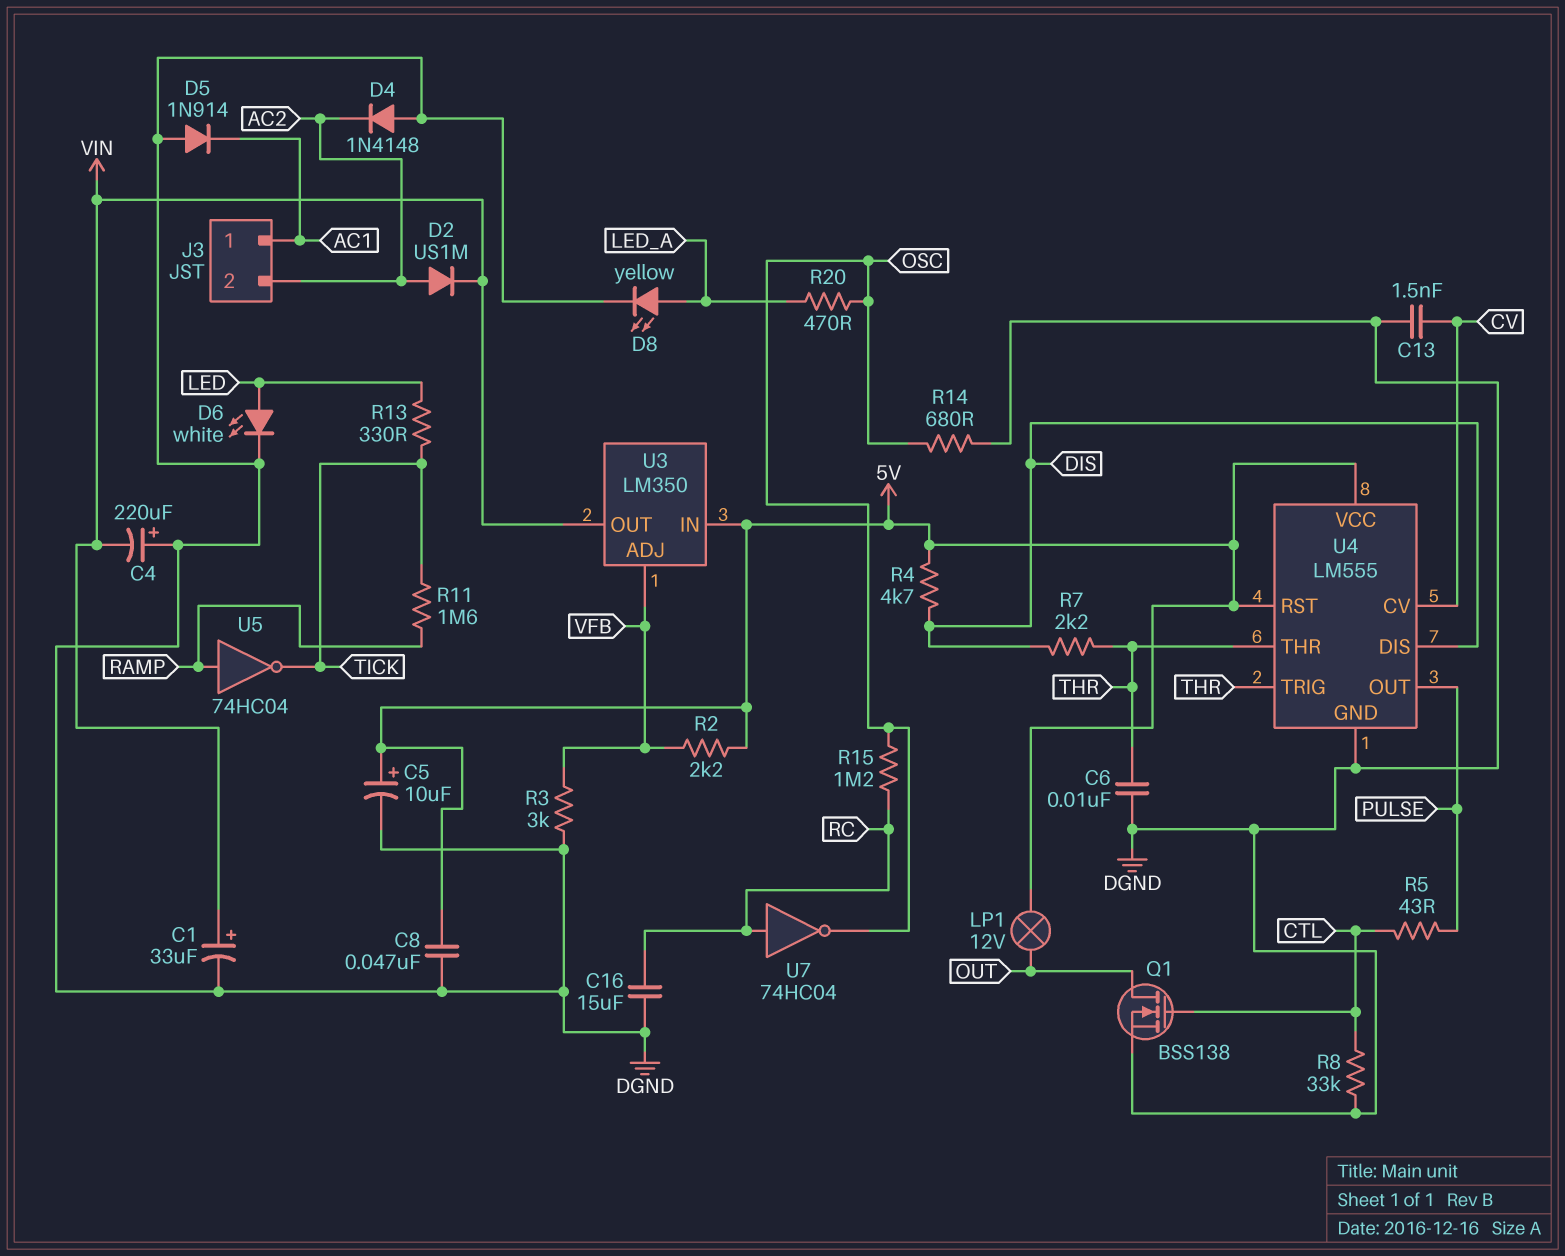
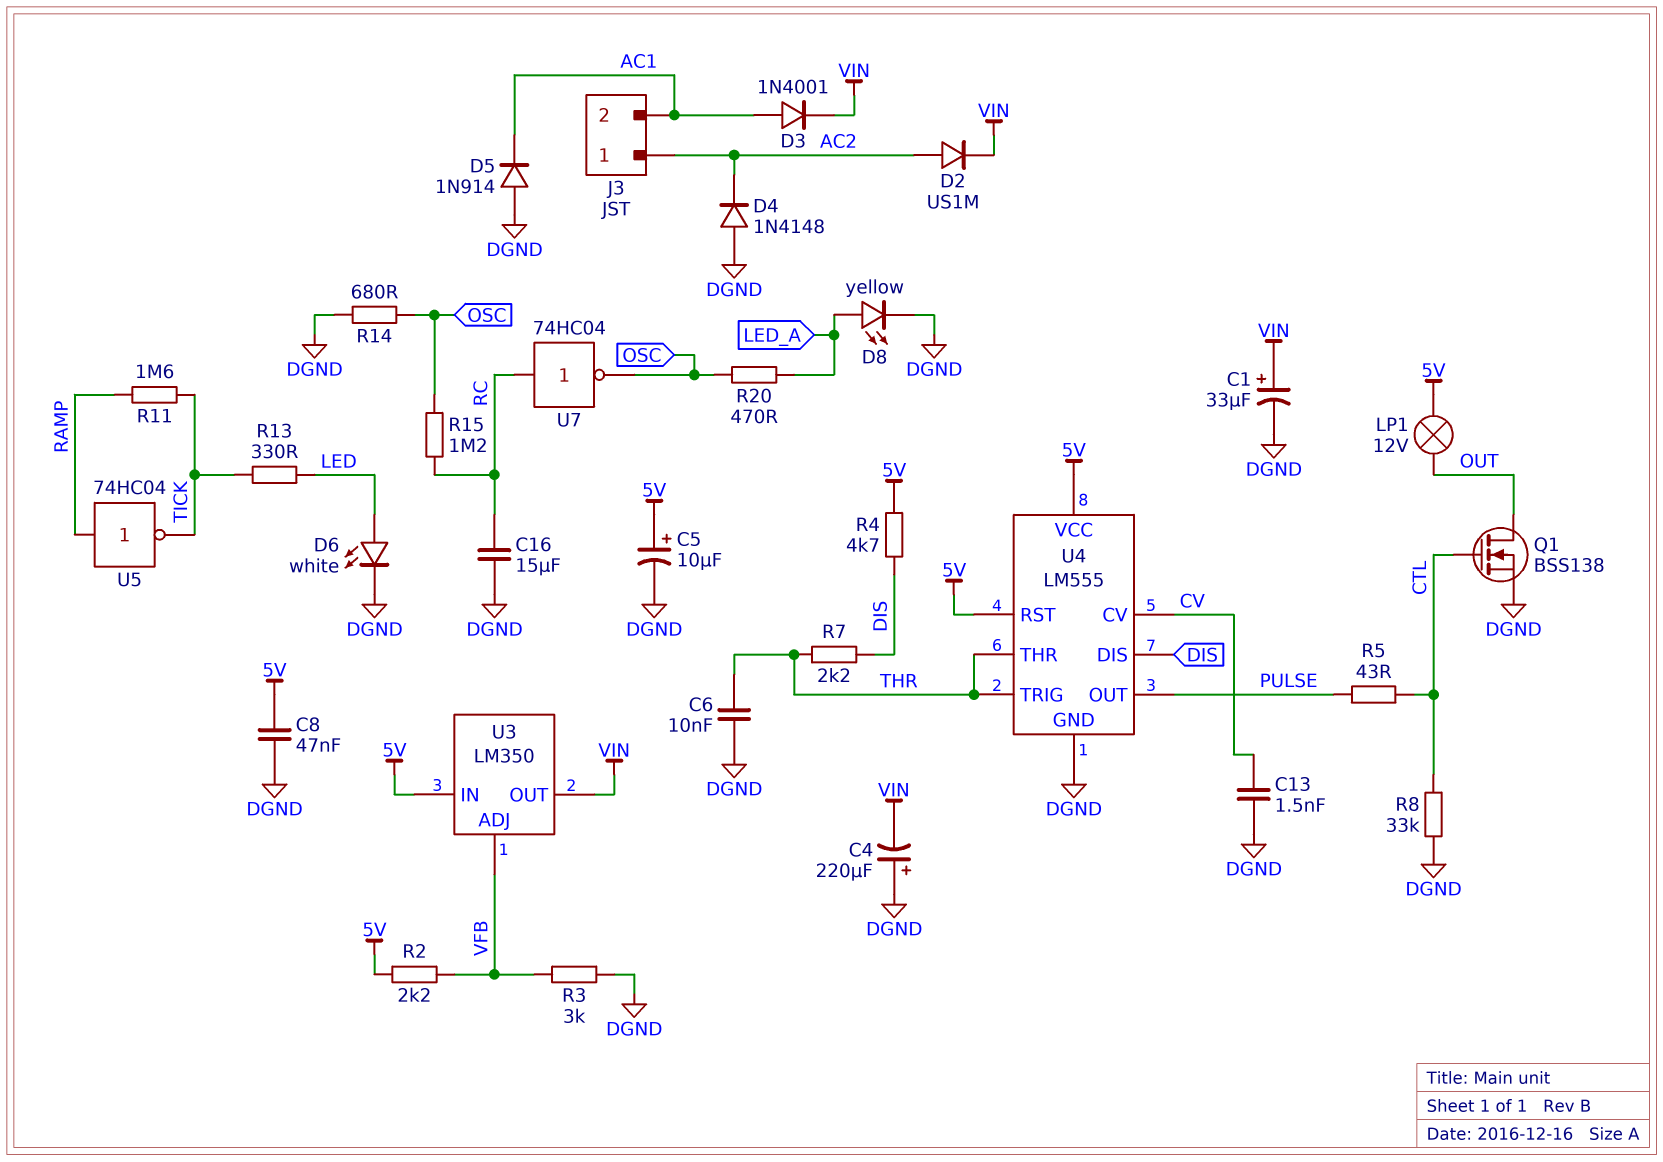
D3: none -> diode 1N4001 (A AC1, K VIN)
J3 pin 1: AC1 -> AC2
J3 pin 2: AC2 -> AC1

